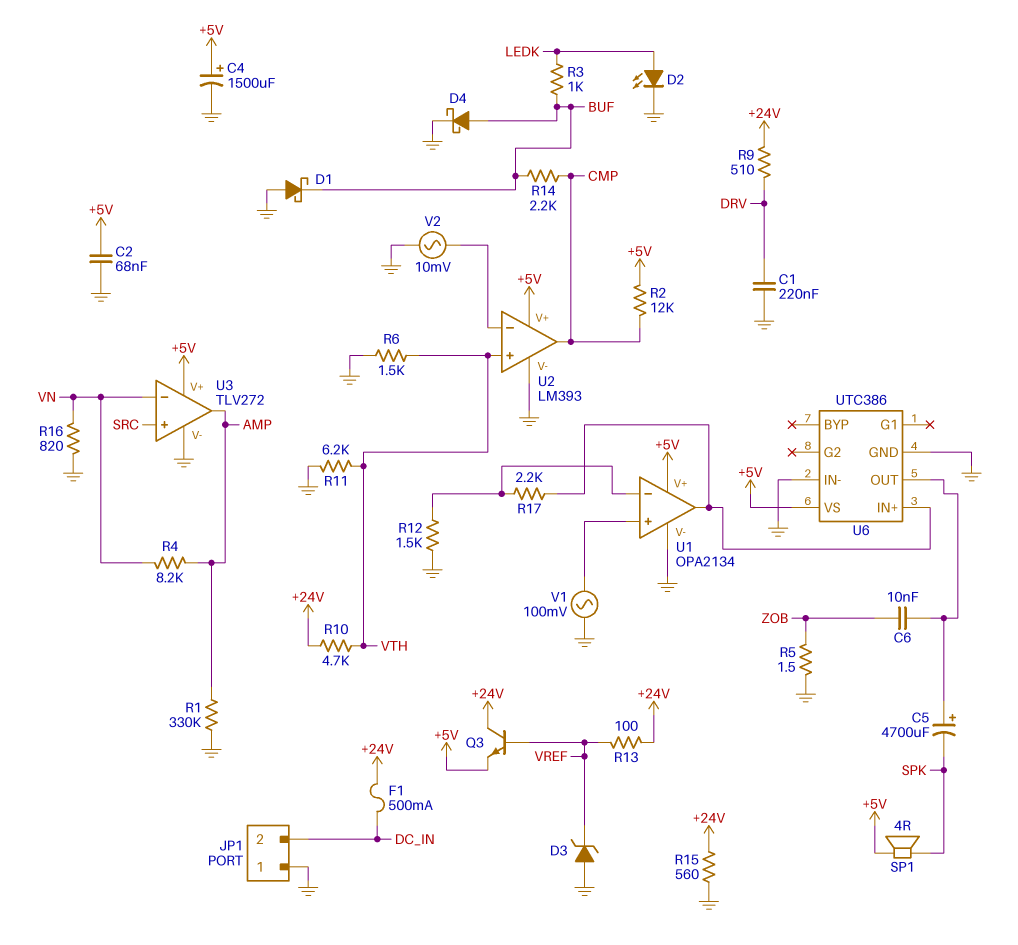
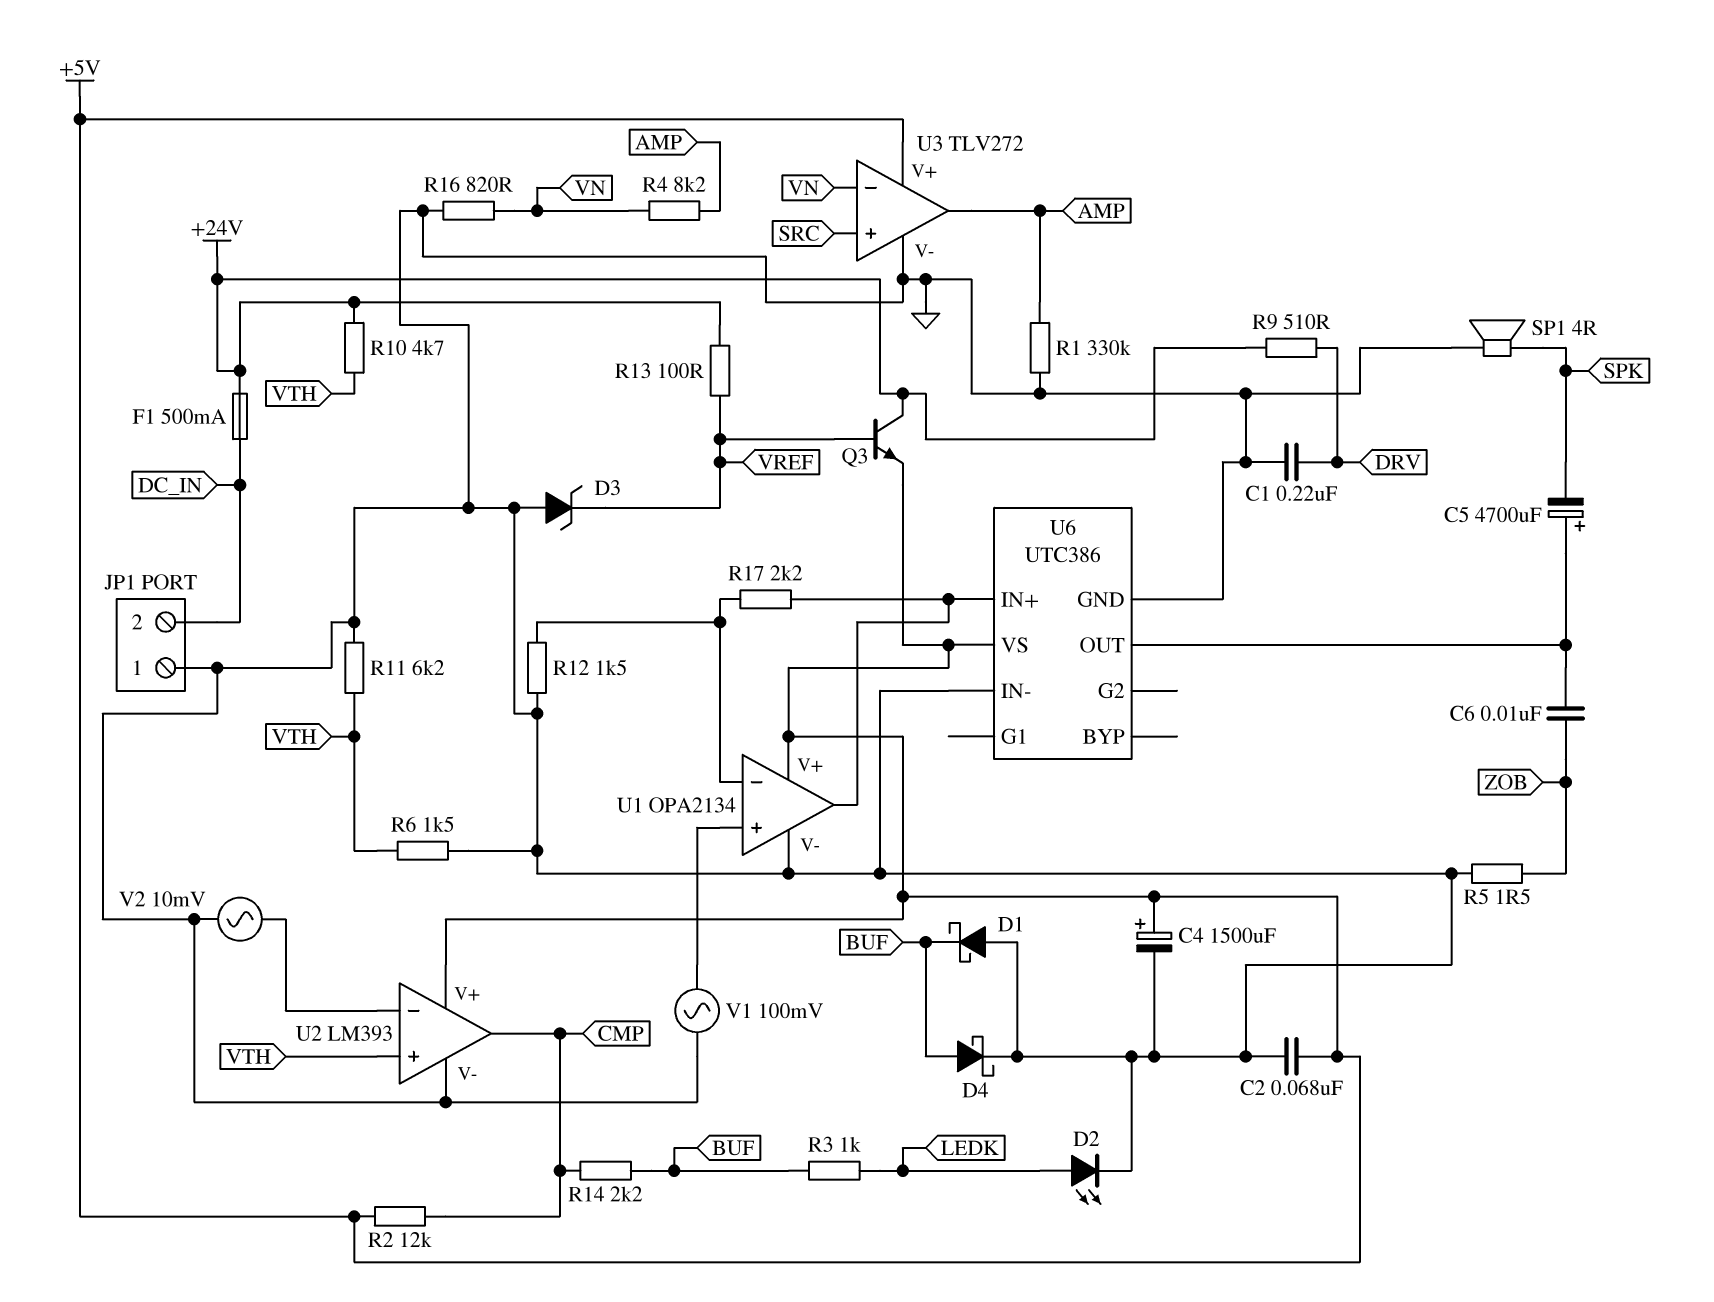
R15: 560 (+24V, GND) -> none
SP1: speaker 4R (+5V, SPK) -> speaker 4R (GND, SPK)

